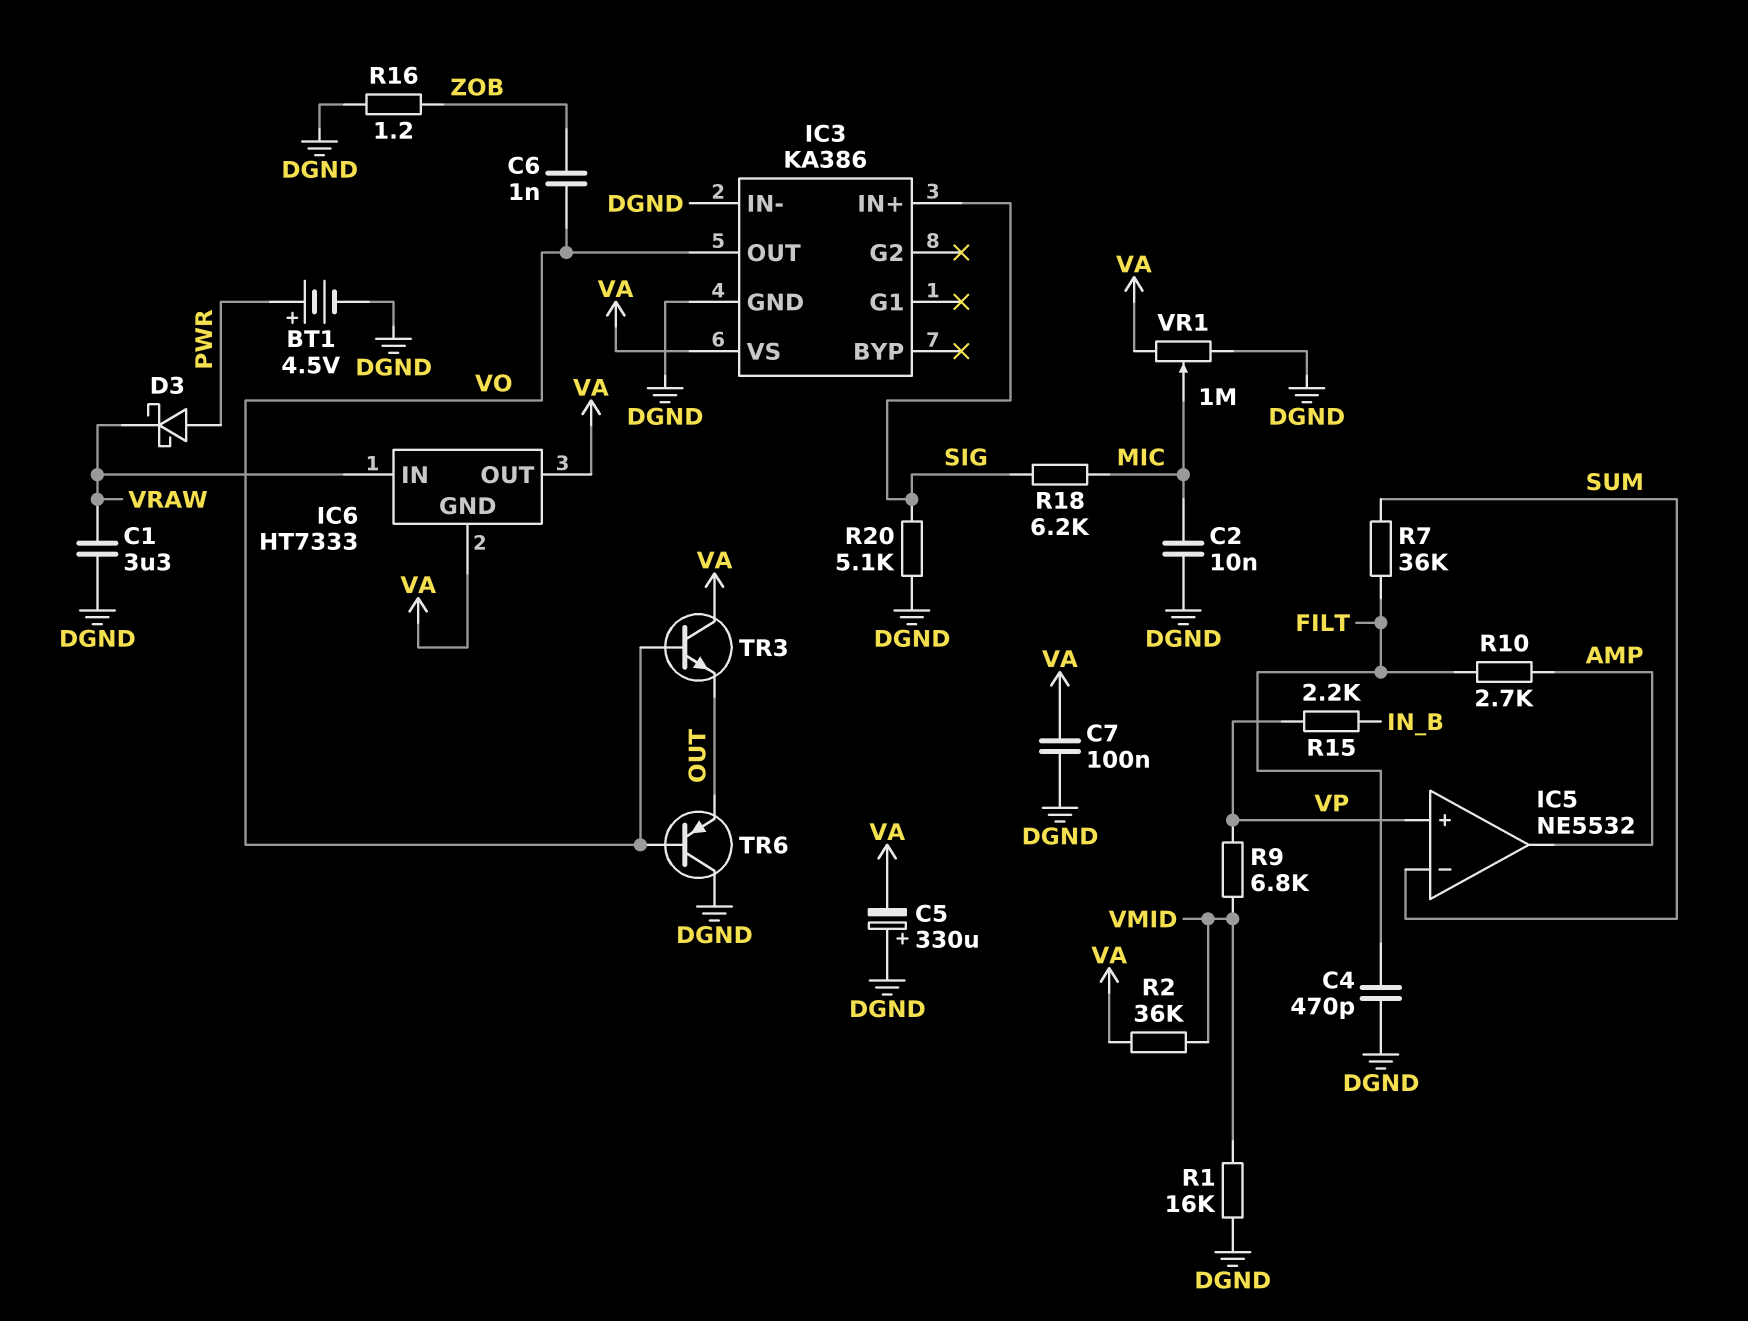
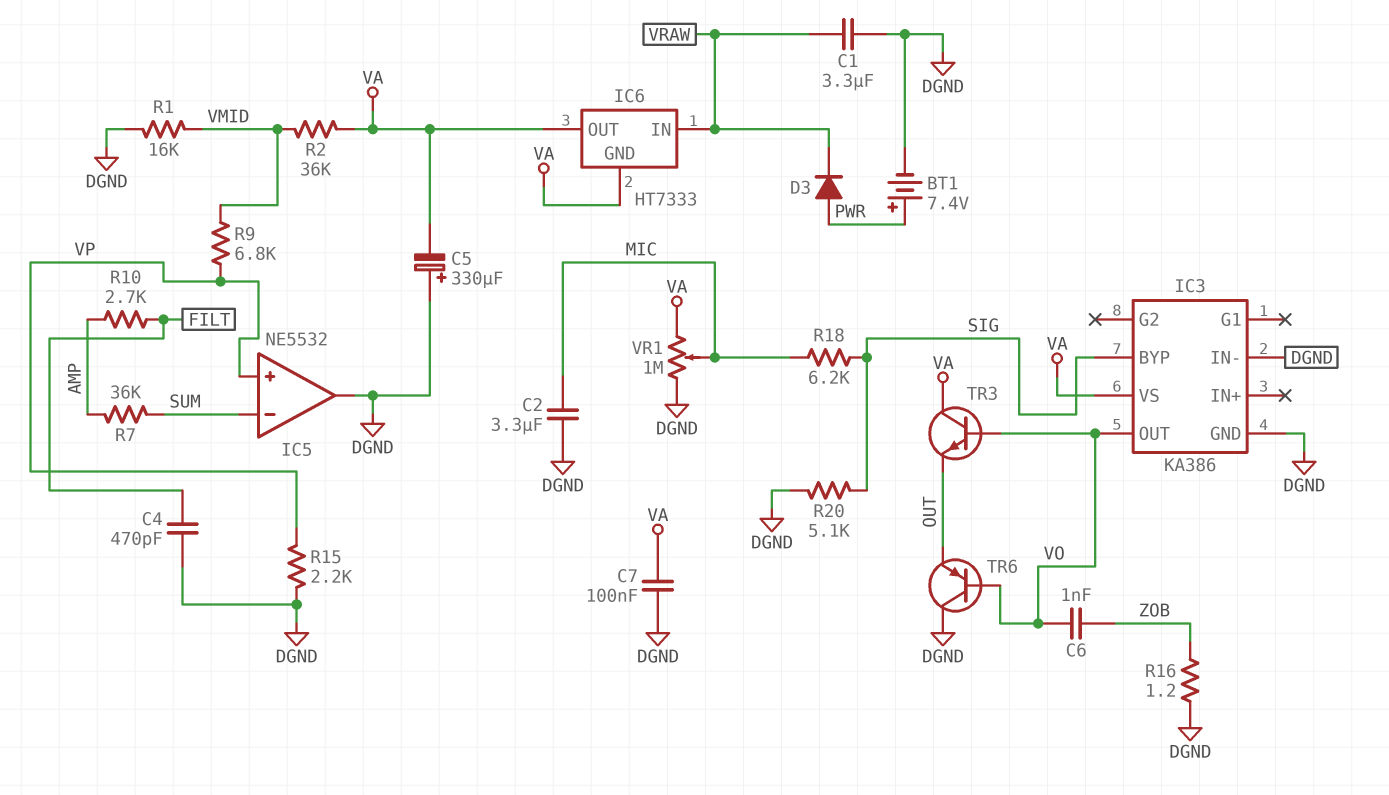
BT1: 4.5V (plus PWR, minus DGND) -> 7.4V (plus PWR, minus DGND)
C2: 10nF (DGND, MIC) -> 3.3uF (DGND, MIC)
D3: schottky (A PWR, K VRAW) -> diode (A PWR, K VRAW)
IC3 pin BYP: none -> SIG
IC3 pin IN+: SIG -> none
IC5 pin out: AMP -> DGND
R7: 36k (FILT, SUM) -> 36k (AMP, SUM)
R15: 2.2k (IN_B, VP) -> 2.2k (DGND, VP)

